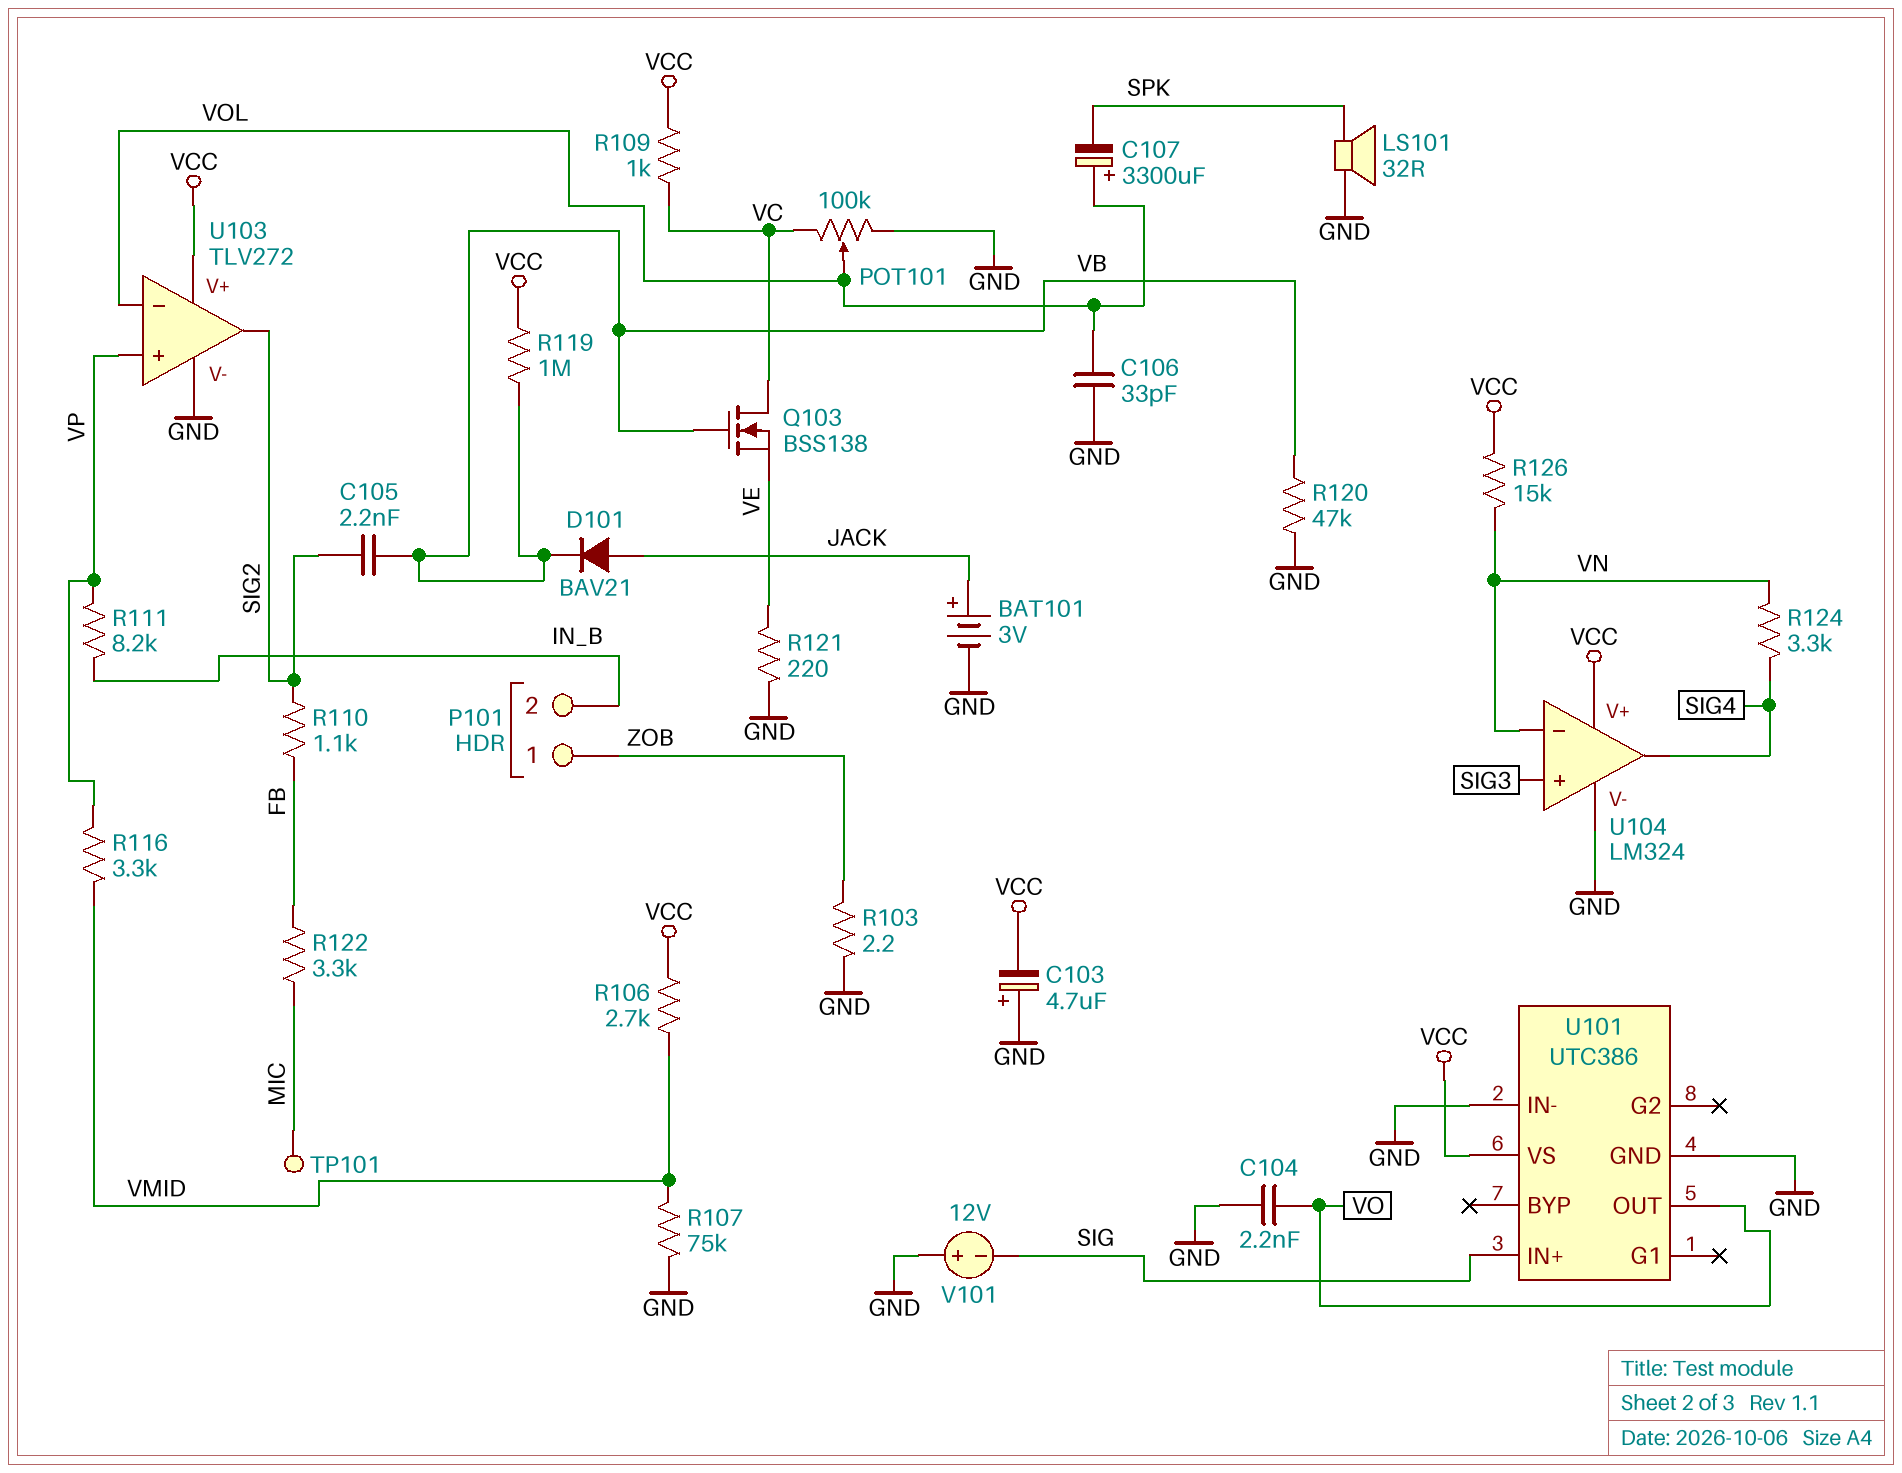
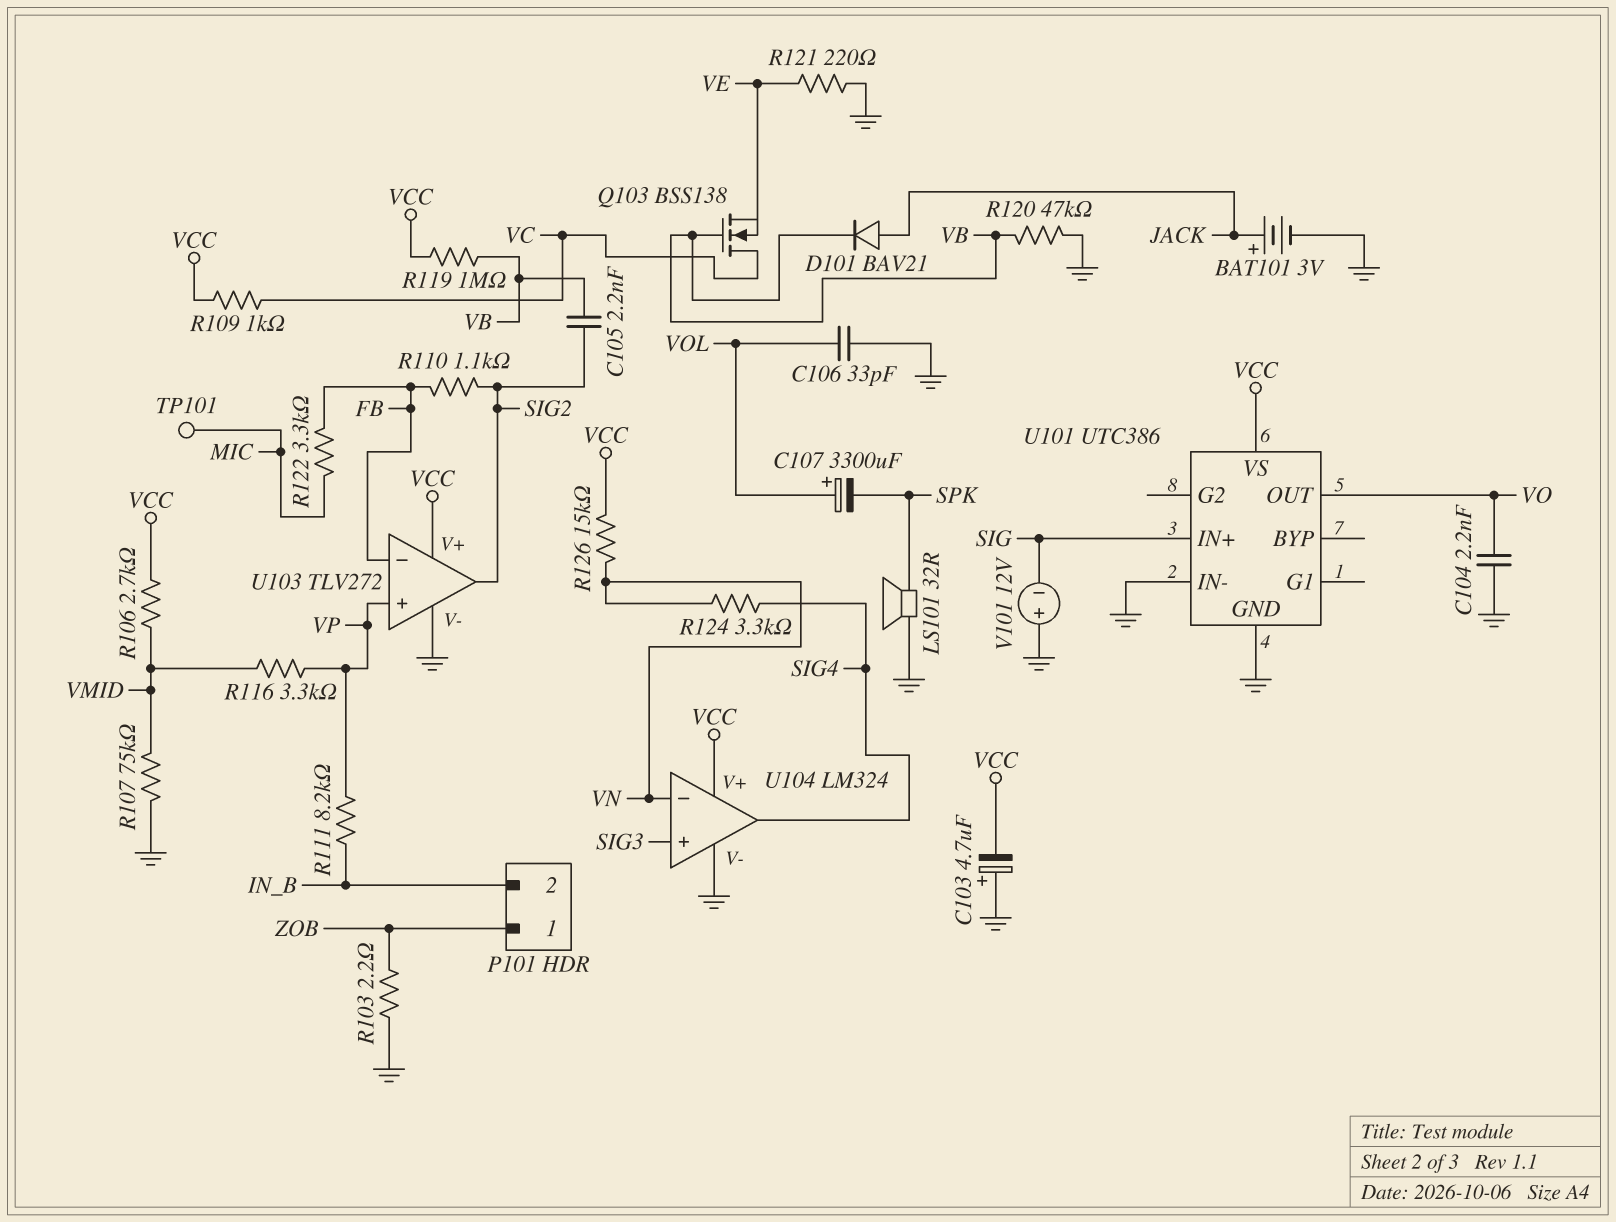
POT101: 100k (GND, VC, wiper VOL) -> none
U103 pin in-: VOL -> FB

